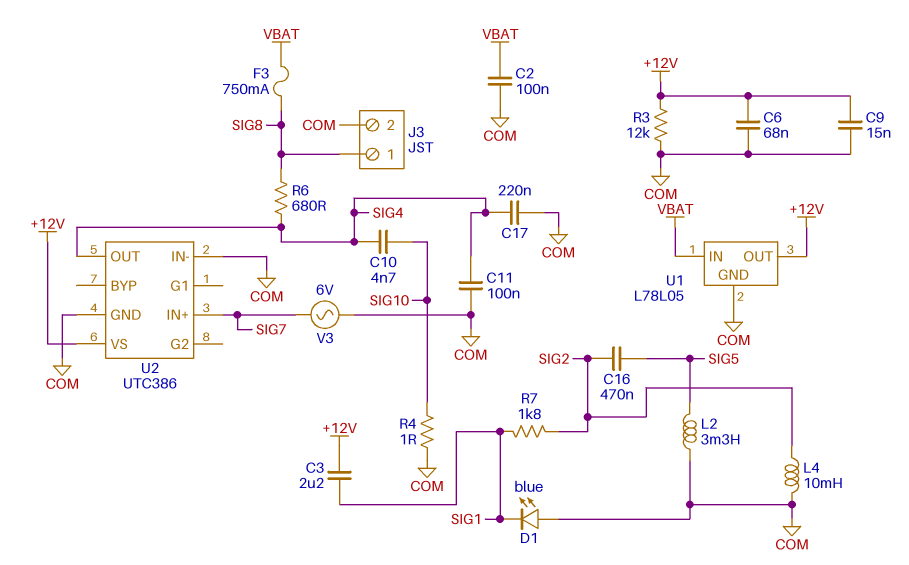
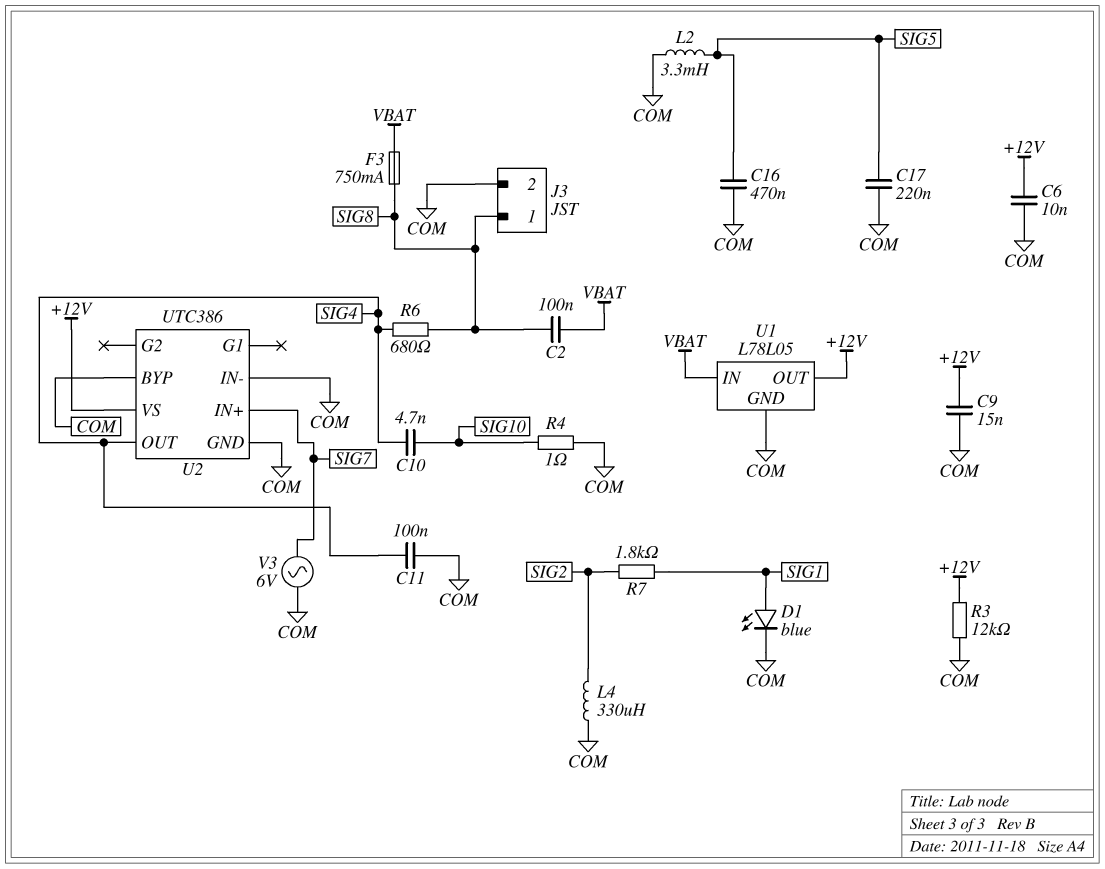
C2: 100nF (COM, VBAT) -> 100nF (SIG8, VBAT)
C3: 2.2uF (+12V, SIG1) -> none
C6: 68nF (+12V, COM) -> 10nF (+12V, COM)
C16: 470nF (SIG2, SIG5) -> 470nF (COM, SIG5)
C17: 220nF (COM, SIG4) -> 220nF (COM, SIG5)
D1: LED blue (A COM, K SIG1) -> LED blue (A SIG1, K COM)
L4: 10mH (COM, SIG2) -> 330uH (COM, SIG2)
U2 pin BYP: none -> COM

